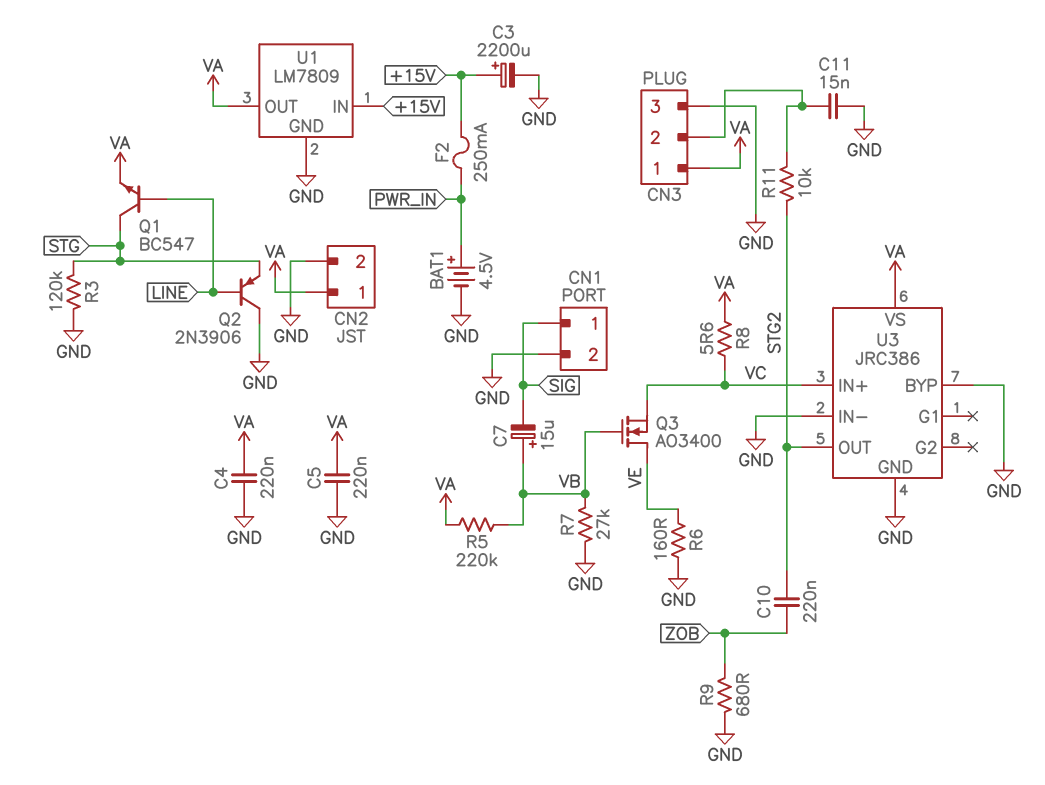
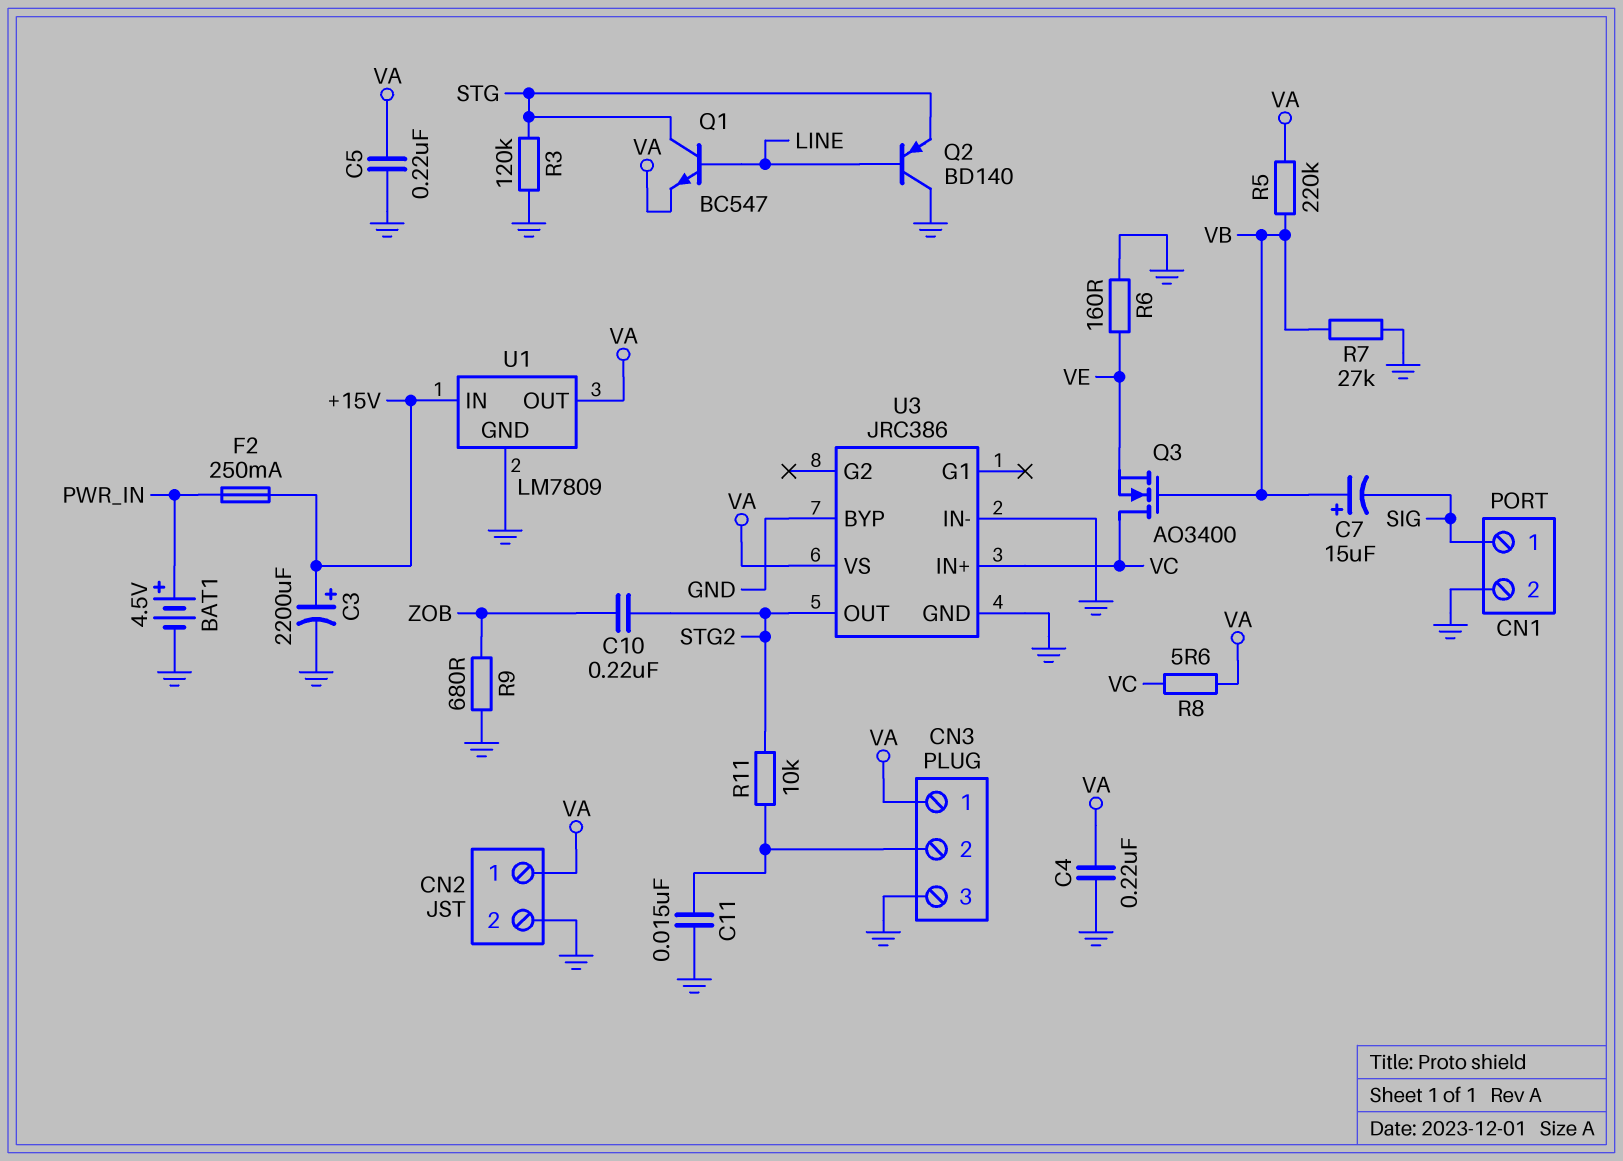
Q2: PNP 2N3906 (B LINE, C GND, E STG) -> PNP BD140 (B LINE, C GND, E STG)
Q3: NMOS AO3400 (G VB, D VE, S VC) -> NMOS AO3400 (G VB, D VC, S VE)

